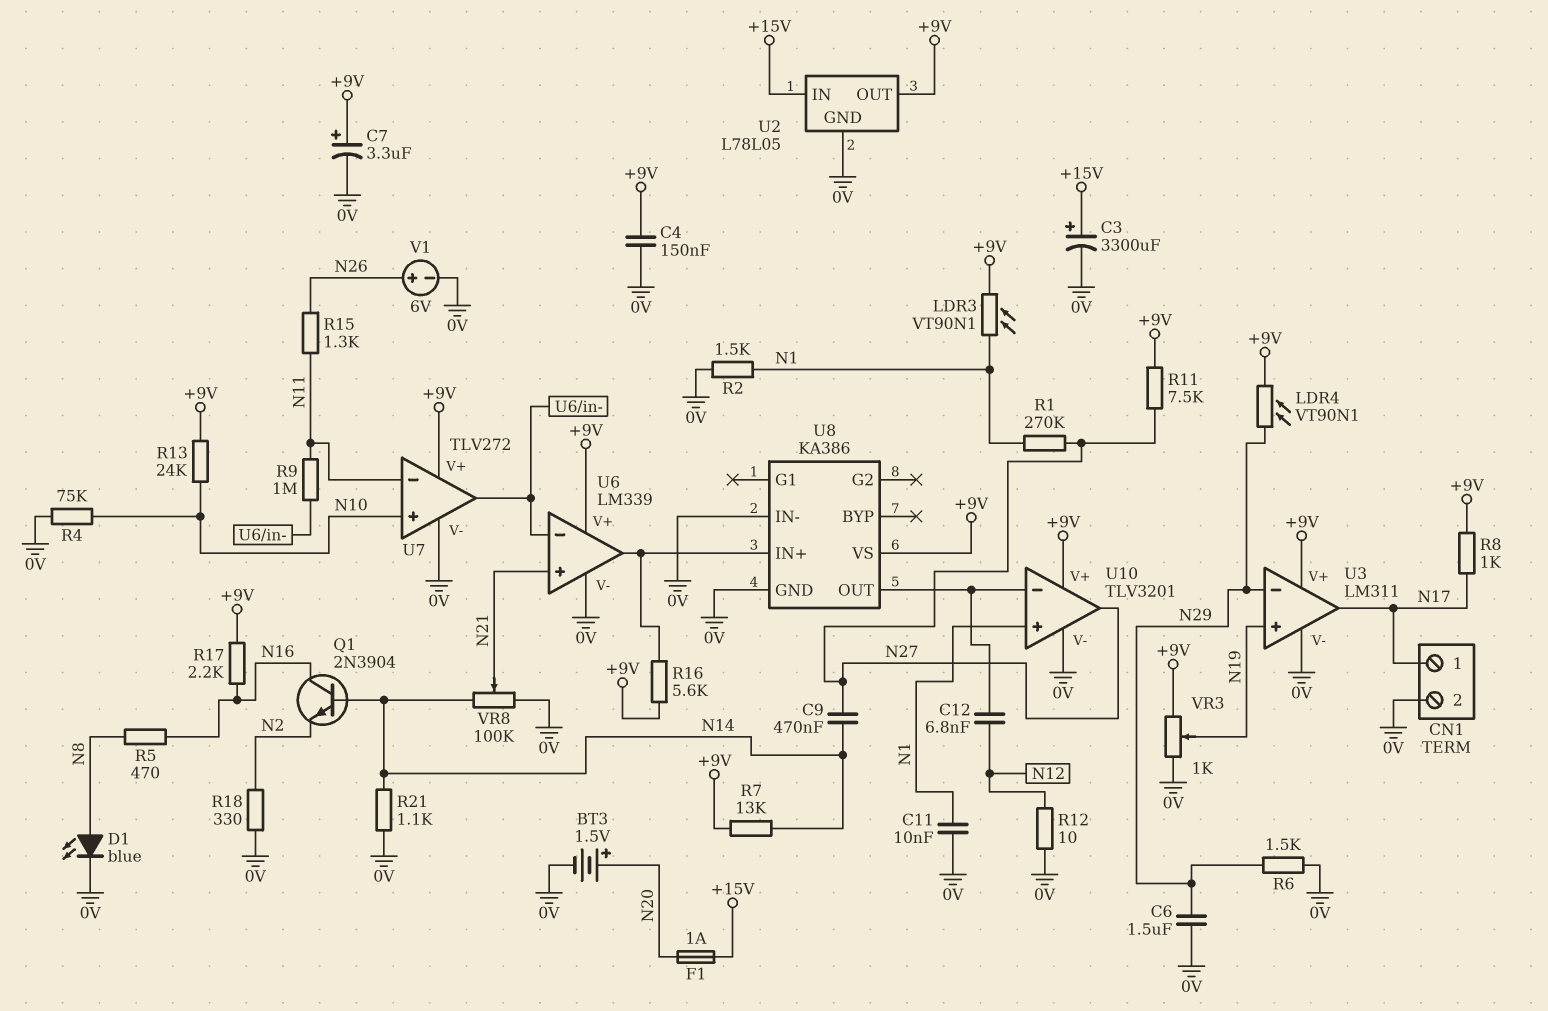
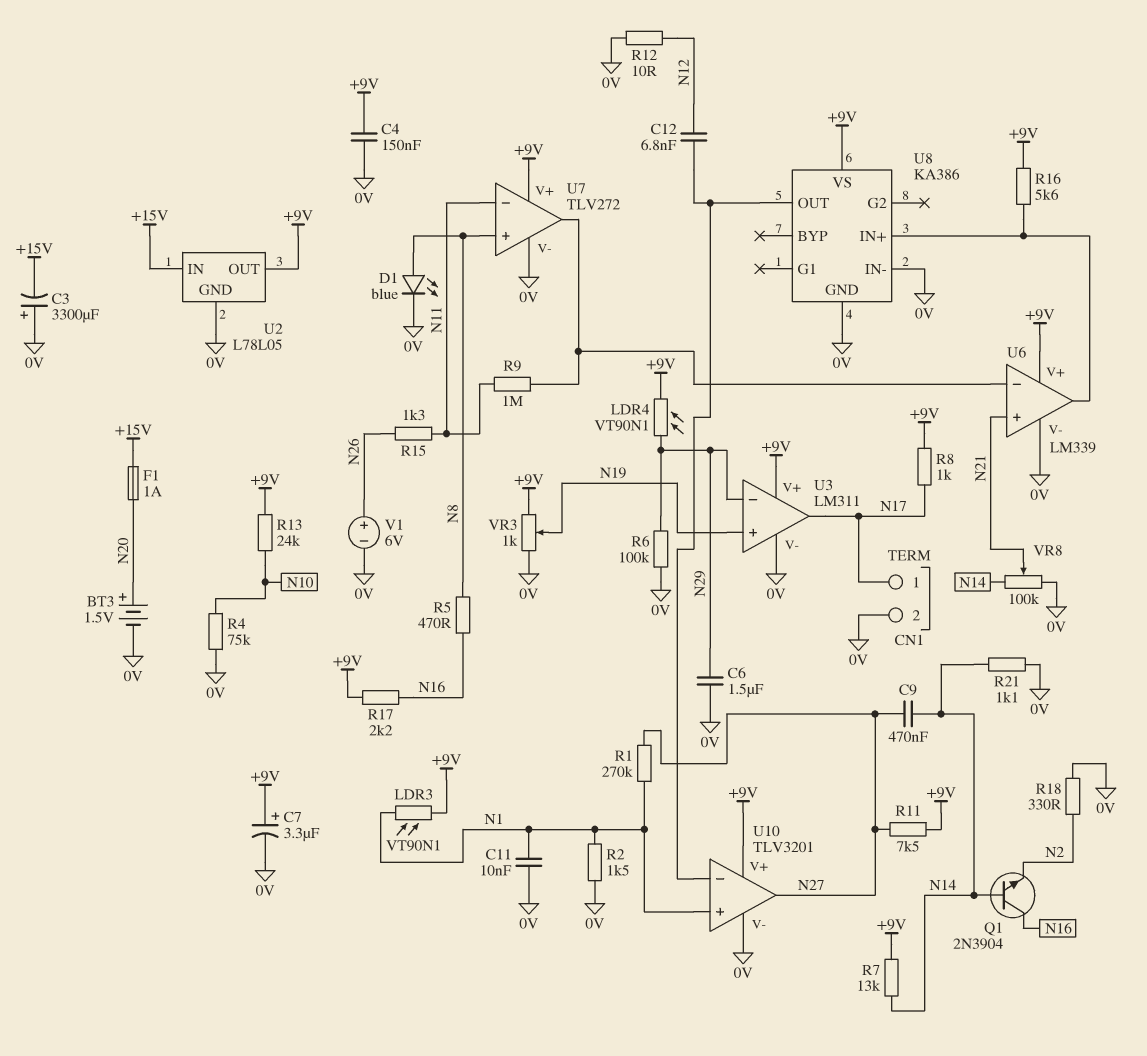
C3: 3300uF (plus +15V, minus 0V) -> 3300uF (plus 0V, minus +15V)
R6: 1.5k (0V, N29) -> 100k (0V, N29)
U7 pin in+: N10 -> N8

